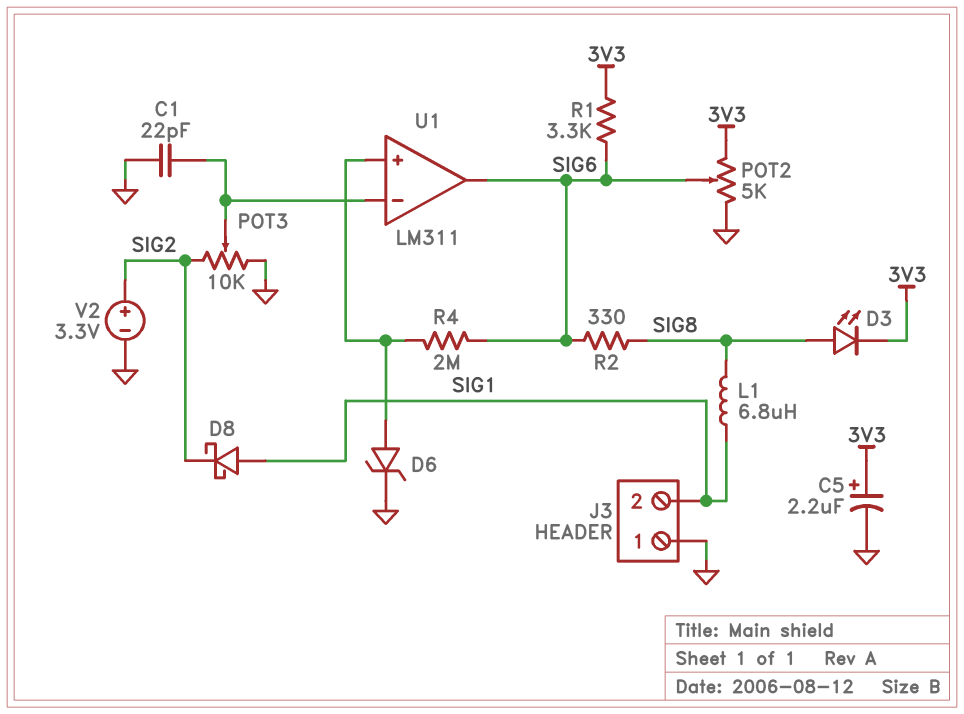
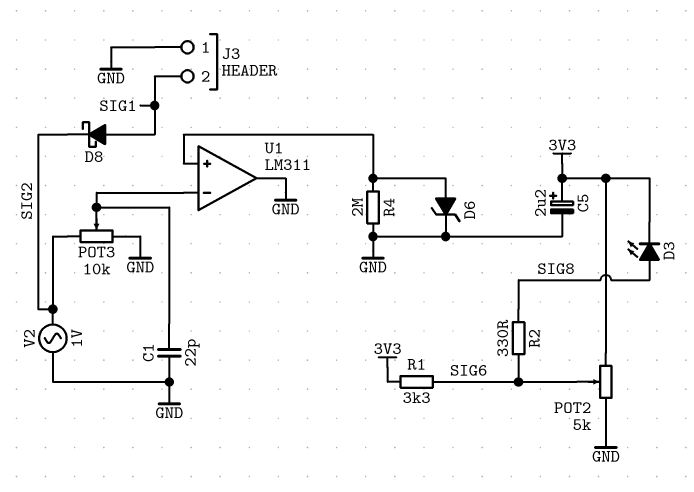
L1: 6.8uH (SIG1, SIG8) -> none
R4: 2M (SIG6, U1/in+) -> 2M (GND, U1/in+)
U1 pin out: SIG6 -> GND
V2: 3.3V (plus SIG2, minus GND) -> AC 1V (GND, SIG2)

